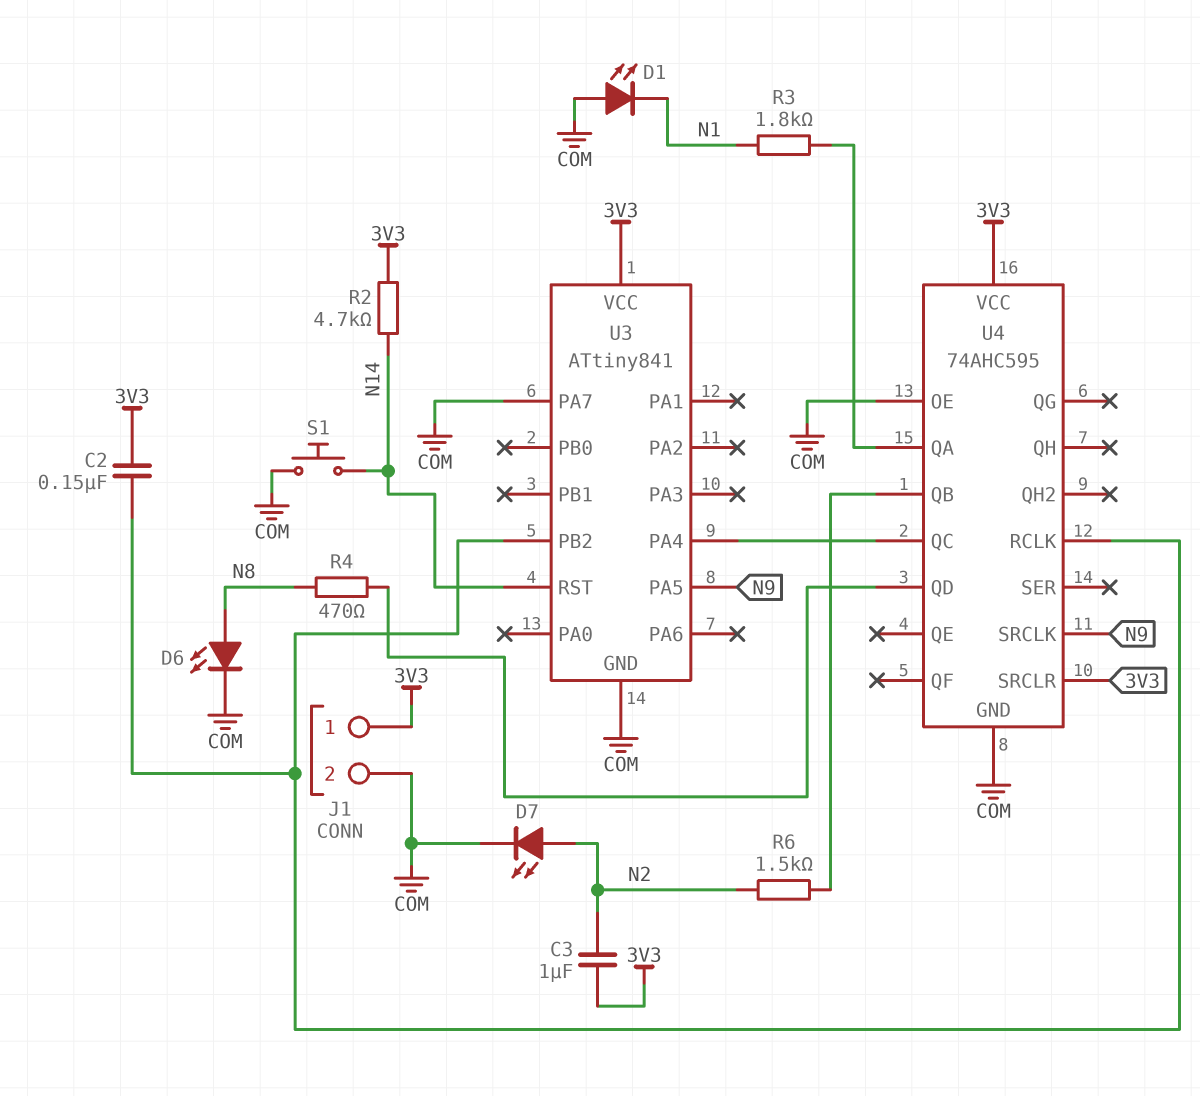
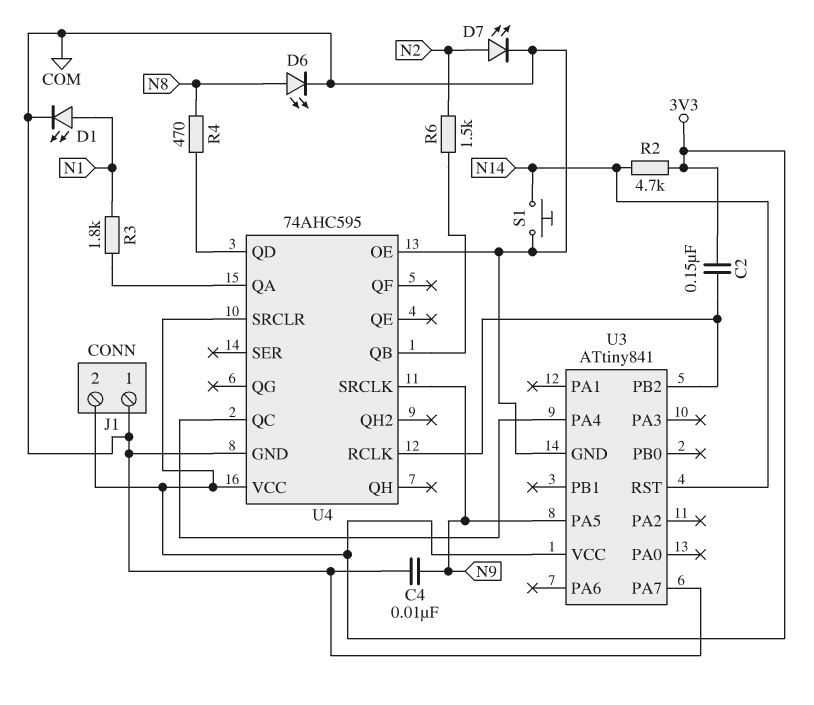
C3: 1uF (3V3, N2) -> none
C4: none -> 10nF (COM, N9)
D1: LED (A COM, K N1) -> LED (A N1, K COM)
J1 pin 1: 3V3 -> COM
J1 pin 2: COM -> 3V3

